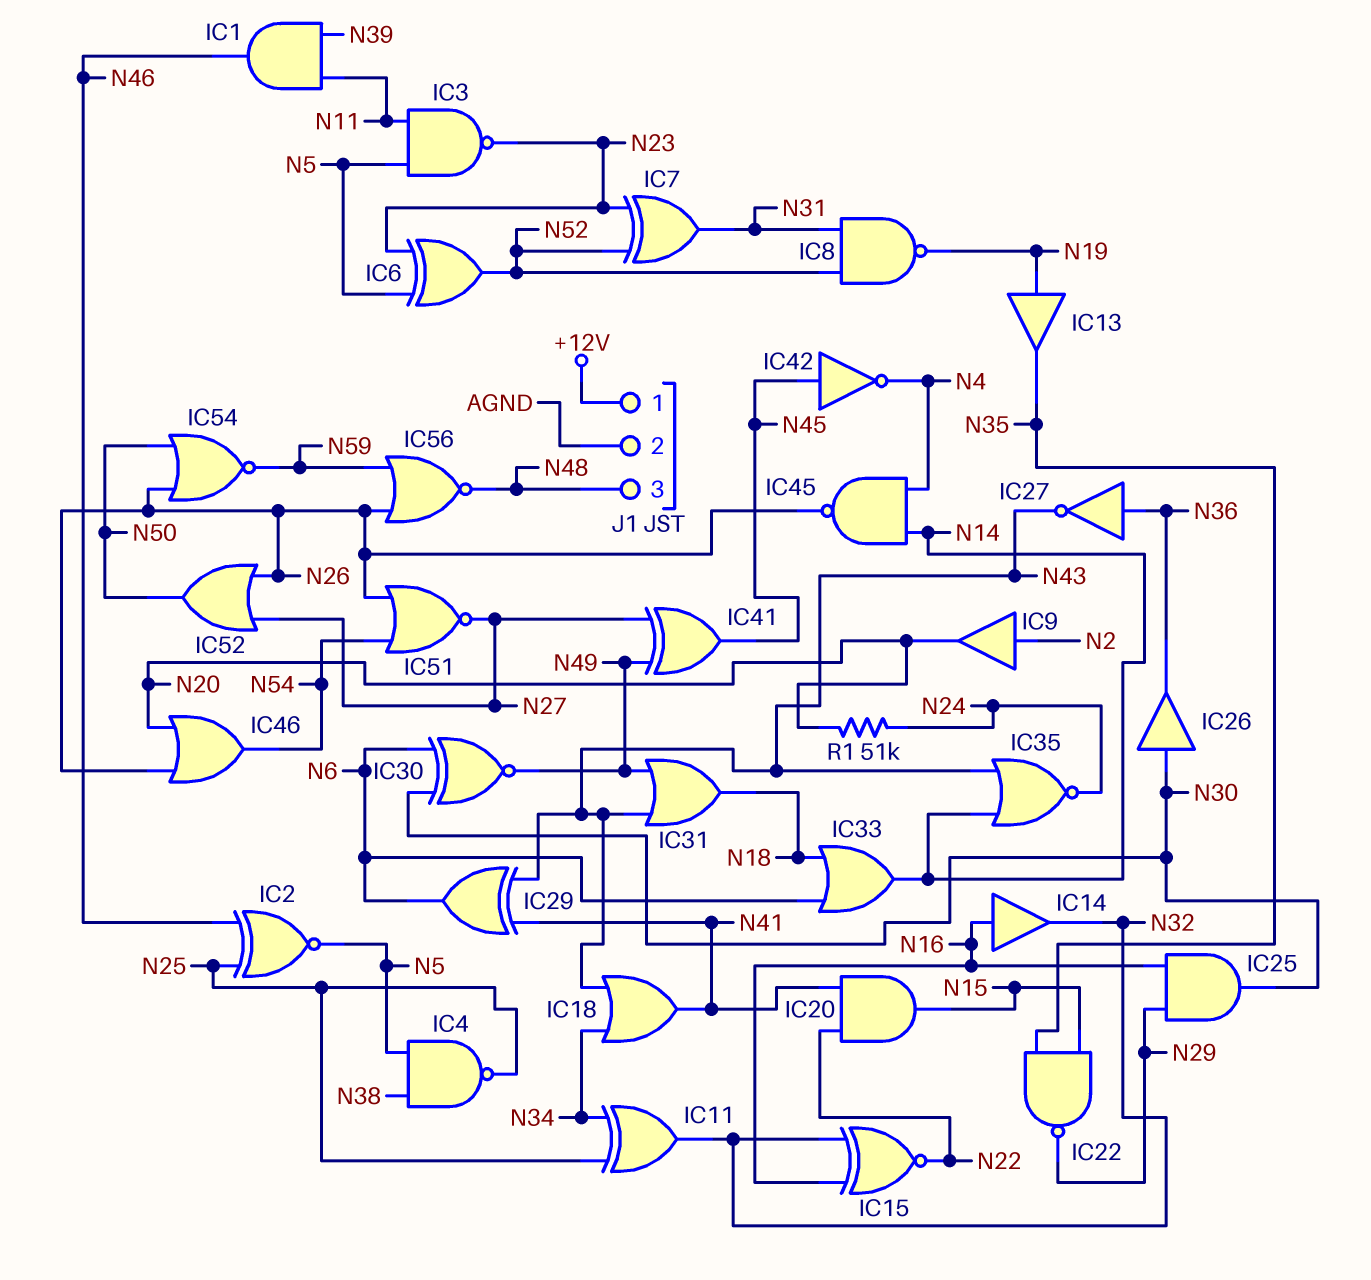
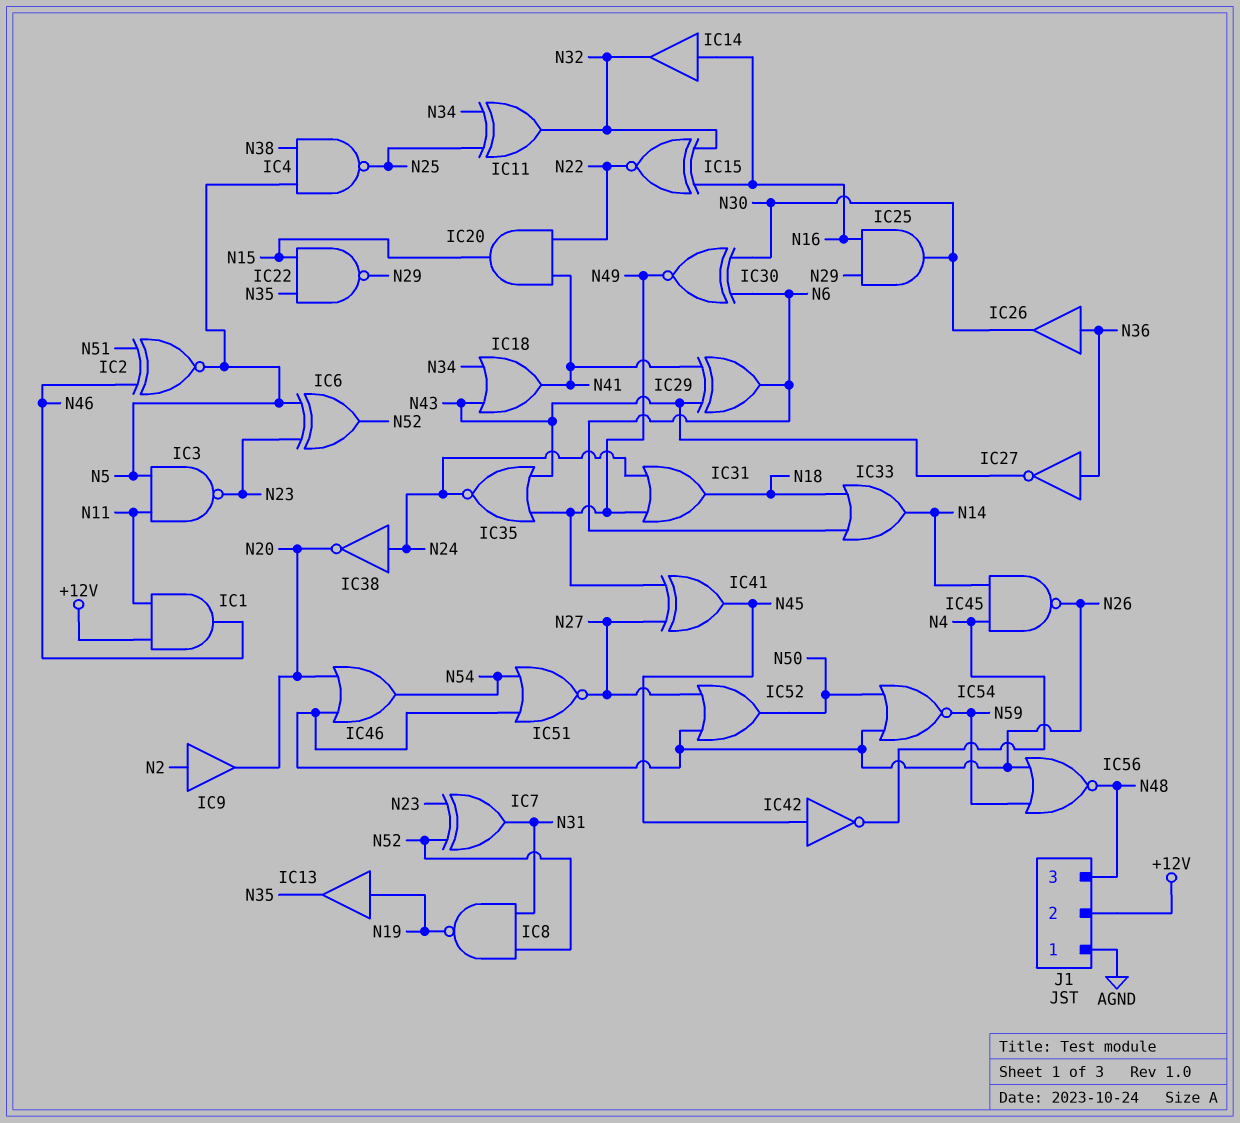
IC1: AND (in N11, in N39, out N46) -> AND (in +12V, in N11, out N46)
IC2: XNOR (in N25, in N46, out N5) -> XNOR (in N46, in N51, out N5)
IC26: buffer (in N30, out N36) -> buffer (in N36, out N30)
IC31: OR (in N43, in N49, out N18) -> OR (in N24, in N49, out N18)
IC35: NOR (in N14, in N43, out N24) -> NOR (in N43, in N49, out N24)
IC38: none -> NOT (in N24, out N20)
J1 pin 1: +12V -> AGND
J1 pin 2: AGND -> +12V
R1: 51k (N20, N24) -> none

